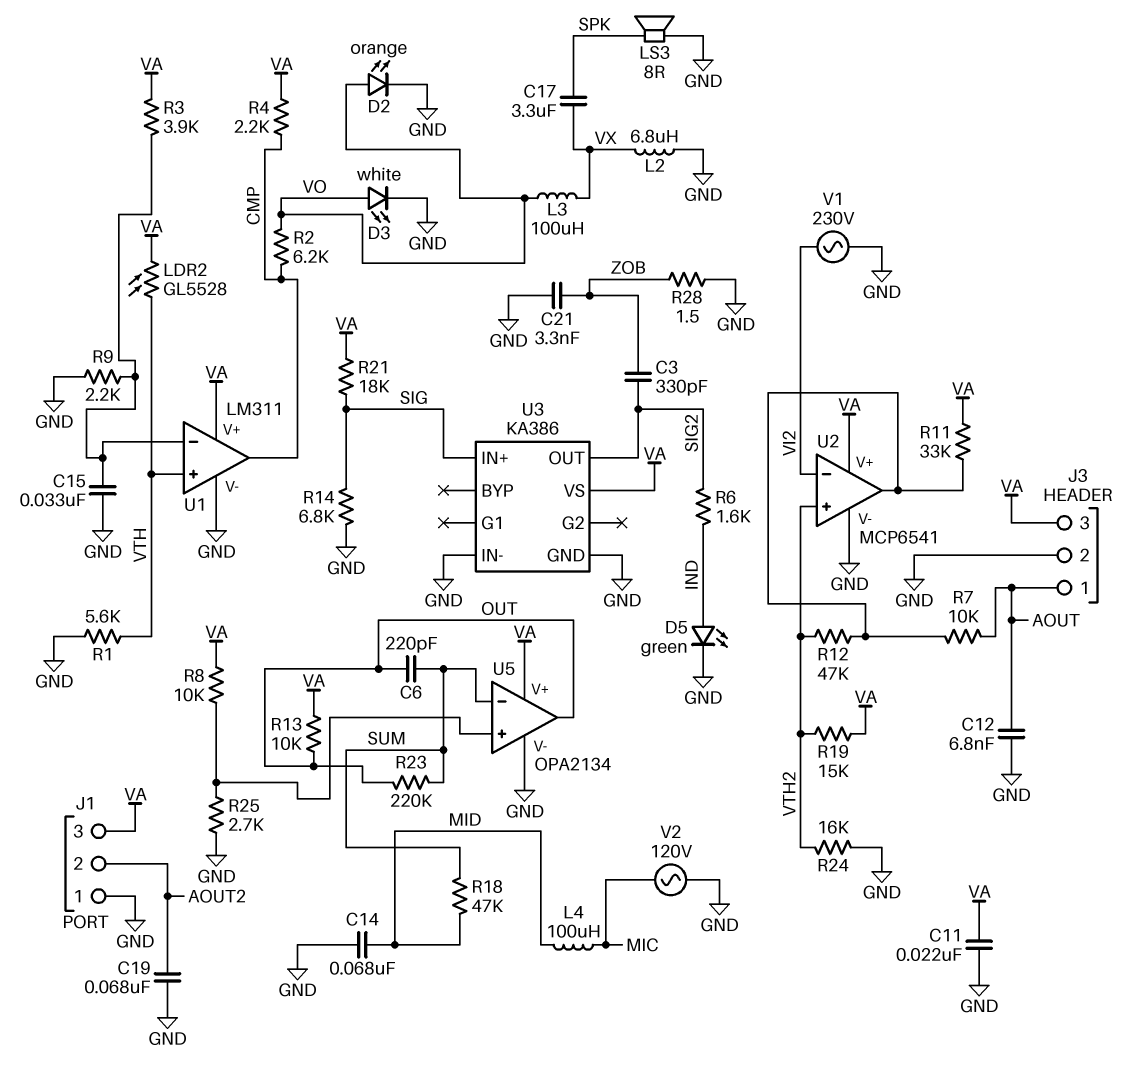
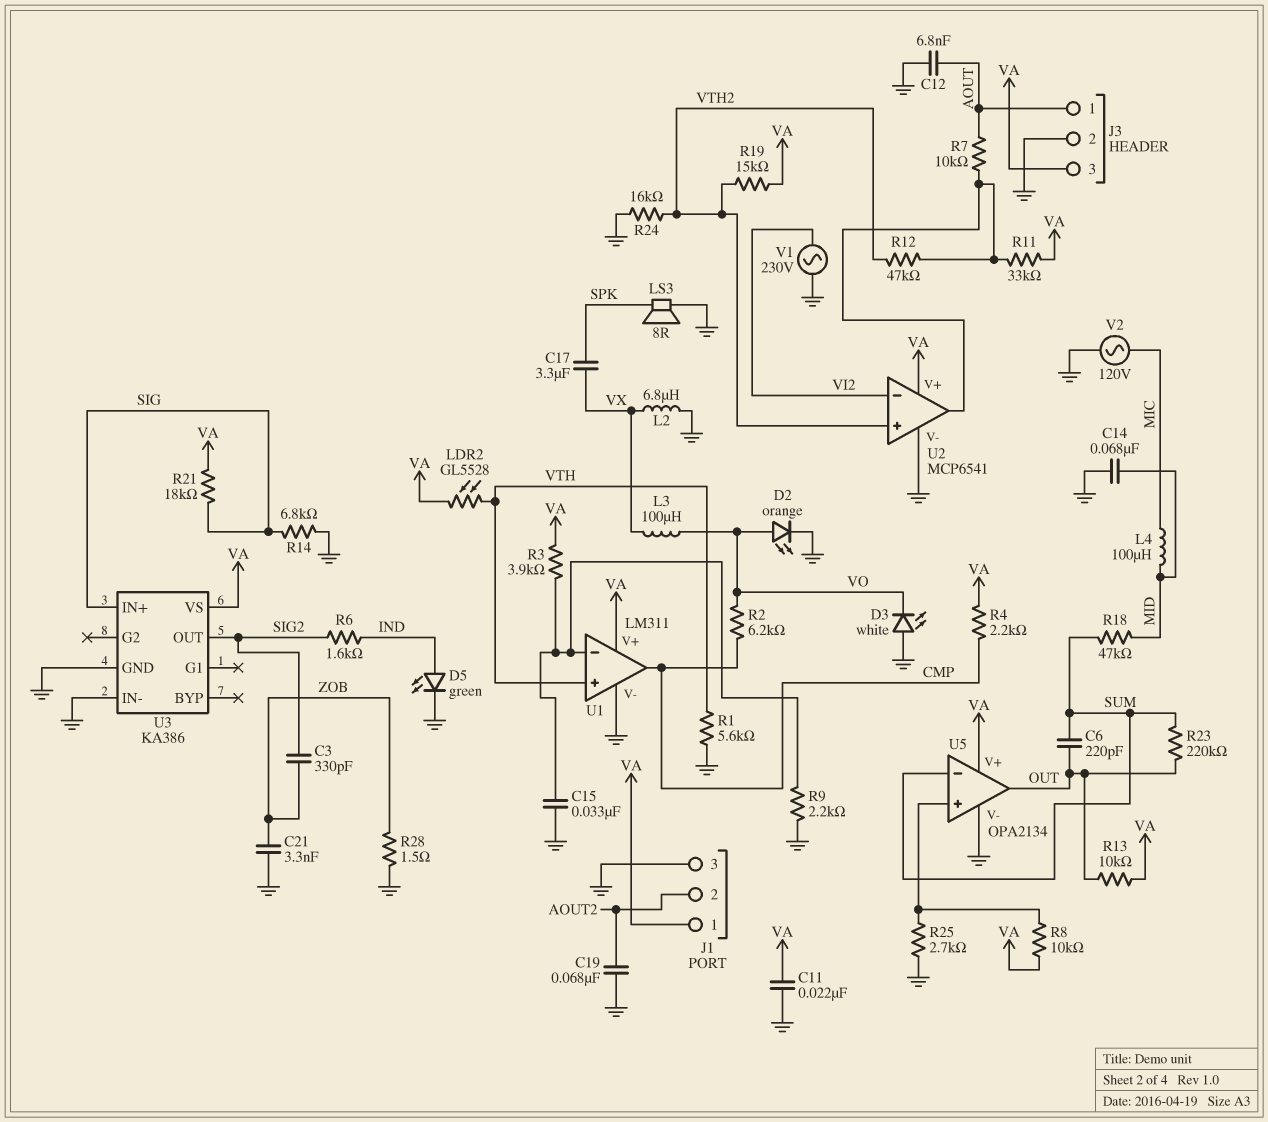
D3: LED white (A VO, K GND) -> LED white (A GND, K VO)
J1 pin 1: GND -> VA
J1 pin 3: VA -> GND

